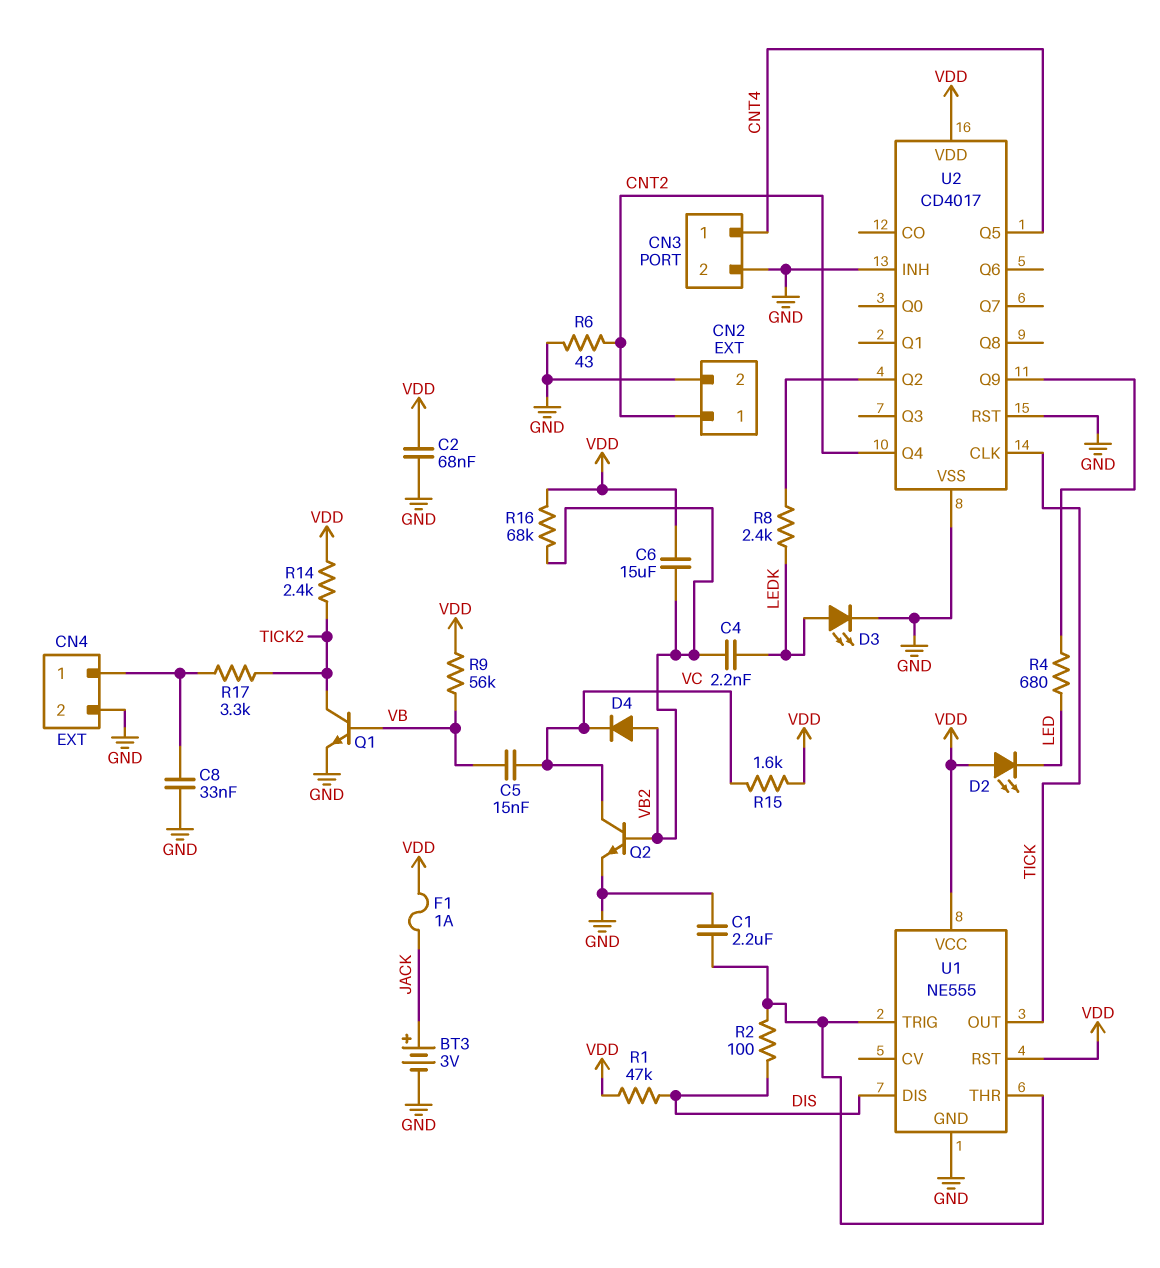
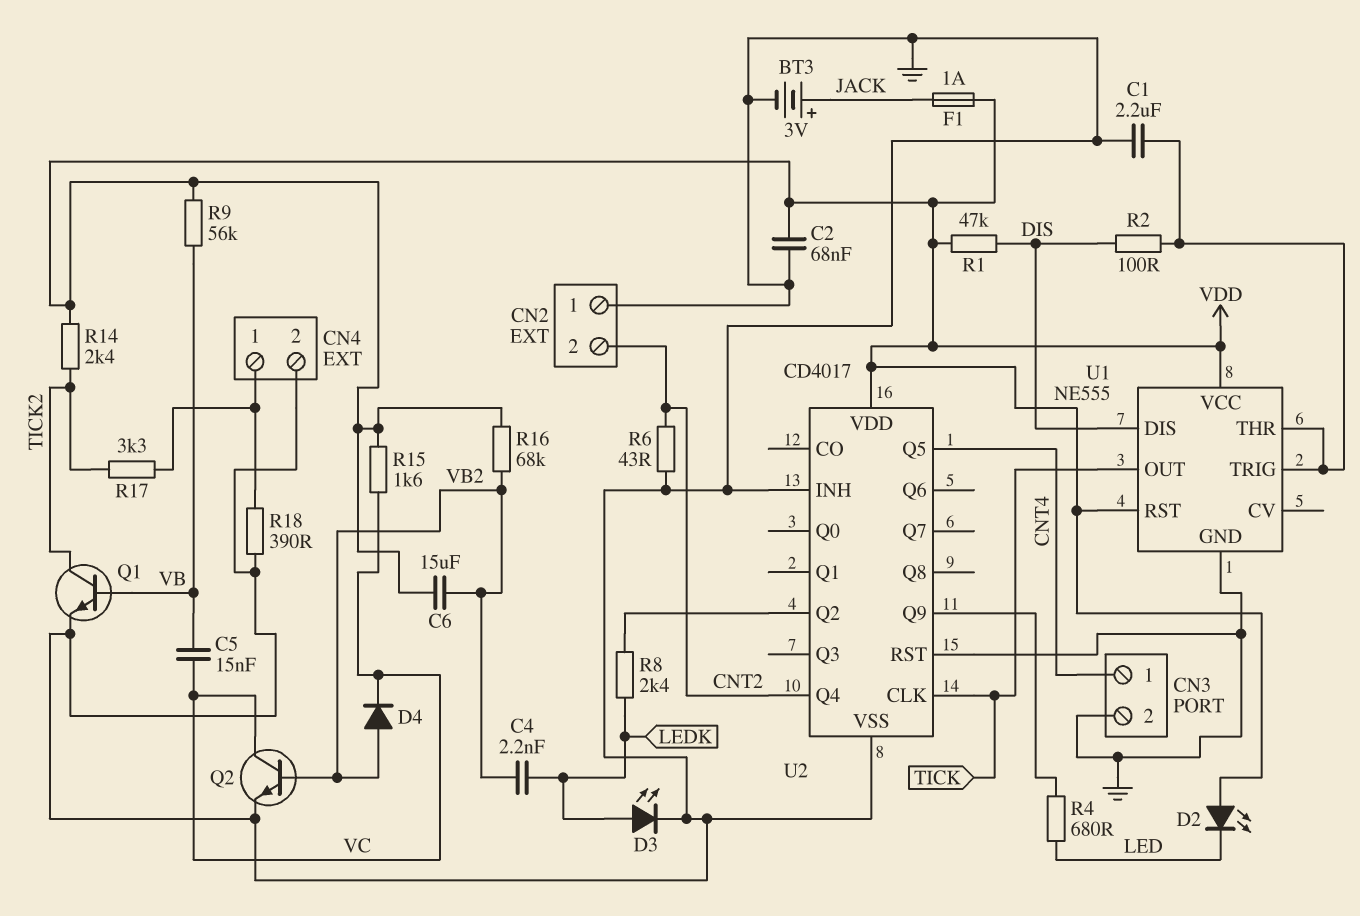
C8: 33nF (CN4/1, GND) -> none
CN2 pin 1: CNT2 -> GND
CN2 pin 2: GND -> CNT2
R18: none -> 390 (CN4/1, GND)

